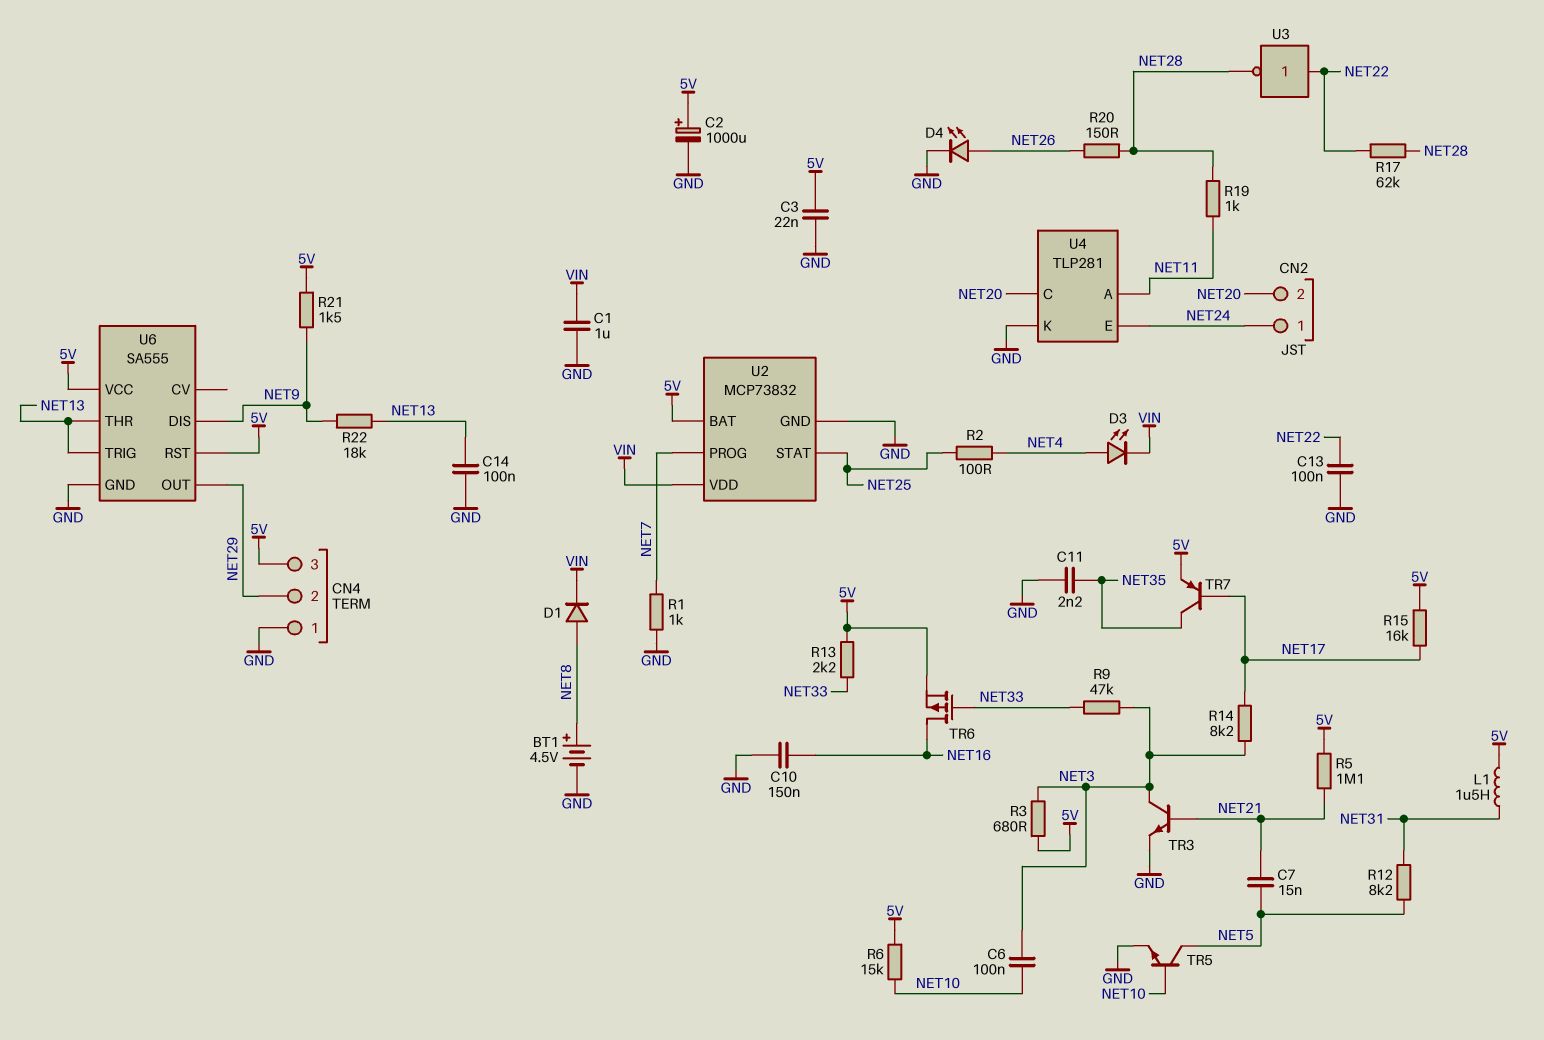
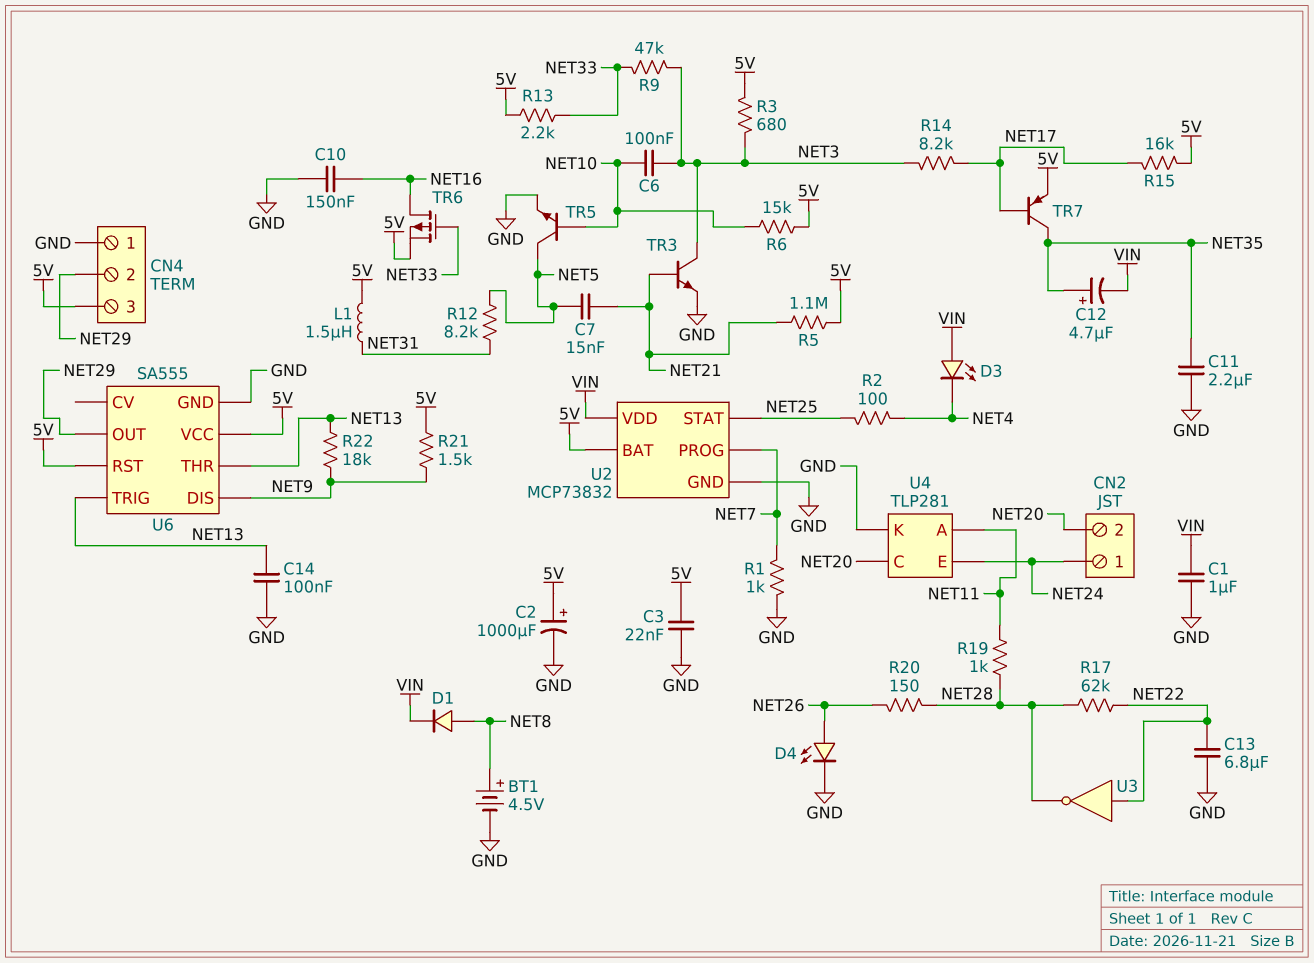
C11: 2.2nF (GND, NET35) -> 2.2uF (GND, NET35)
C12: none -> 4.7uF (plus NET35, minus VIN)
C13: 100nF (GND, NET22) -> 6.8uF (GND, NET22)
D3: LED (A NET4, K VIN) -> LED (A VIN, K NET4)

